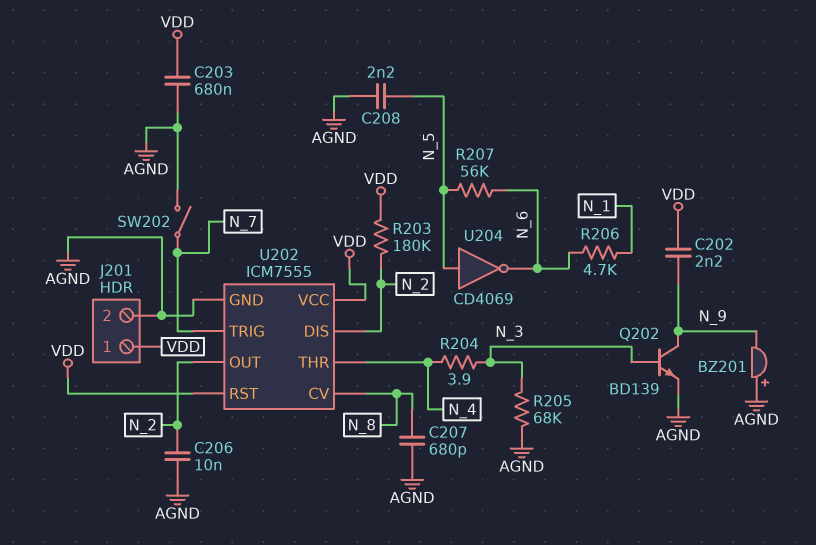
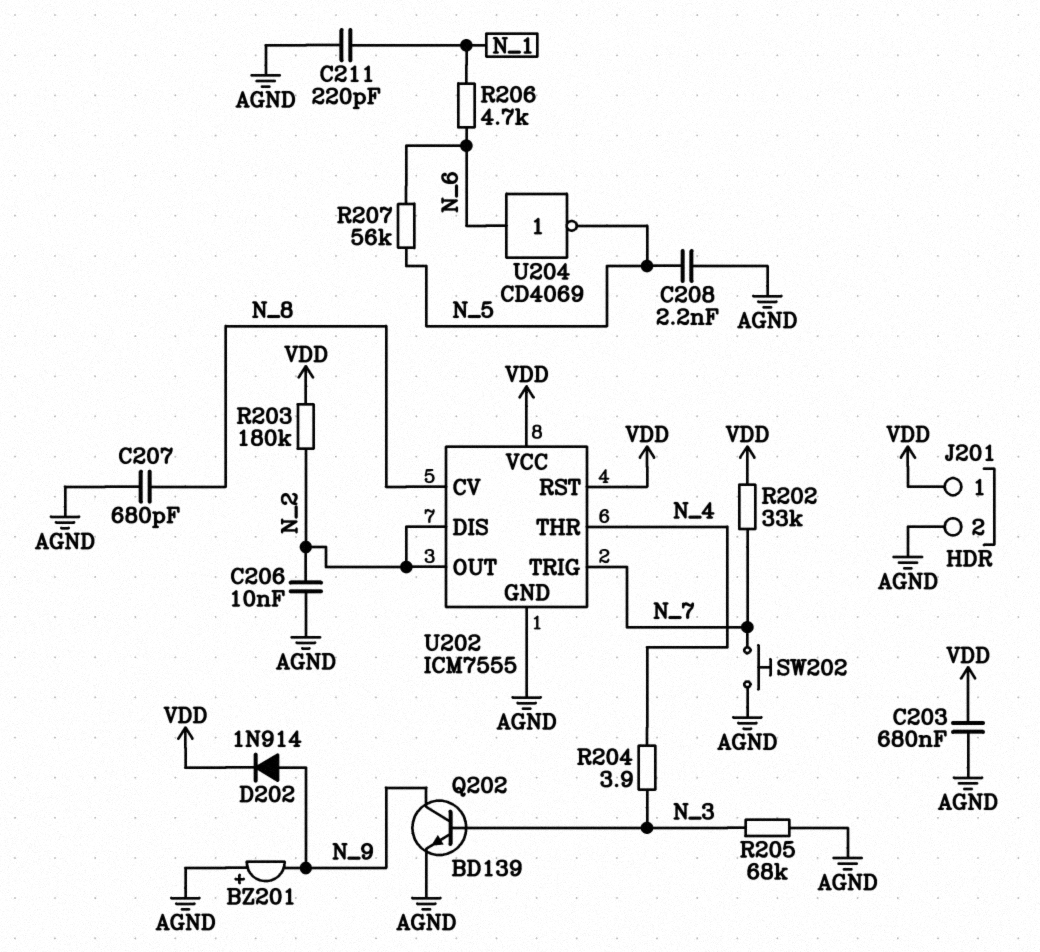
C202: 2.2nF (N_9, VDD) -> none
C211: none -> 220pF (AGND, N_1)
D202: none -> diode 1N914 (A N_9, K VDD)
R202: none -> 33k (N_7, VDD)
SW202: switch (AGND, N_7) -> button (AGND, N_7)
U204: NOT CD4069 (in N_5, out N_6) -> NOT CD4069 (in N_6, out N_5)

